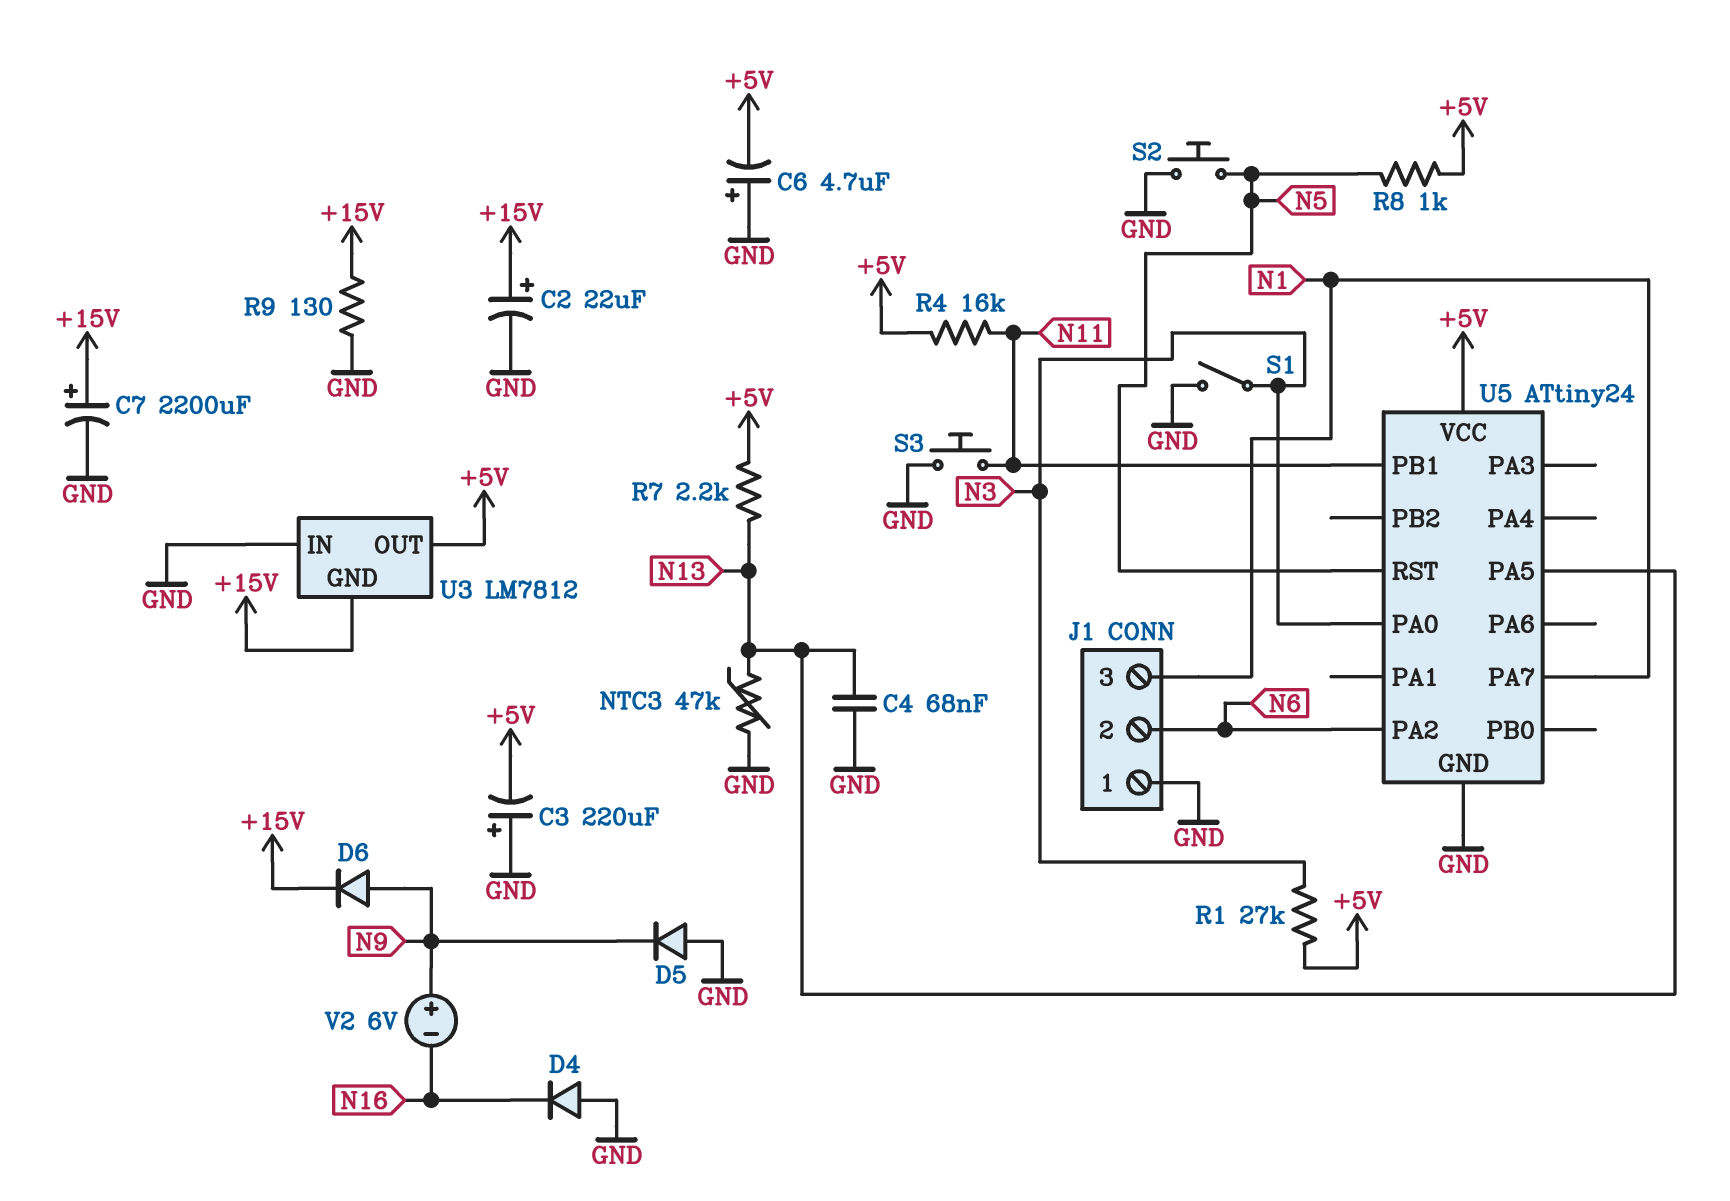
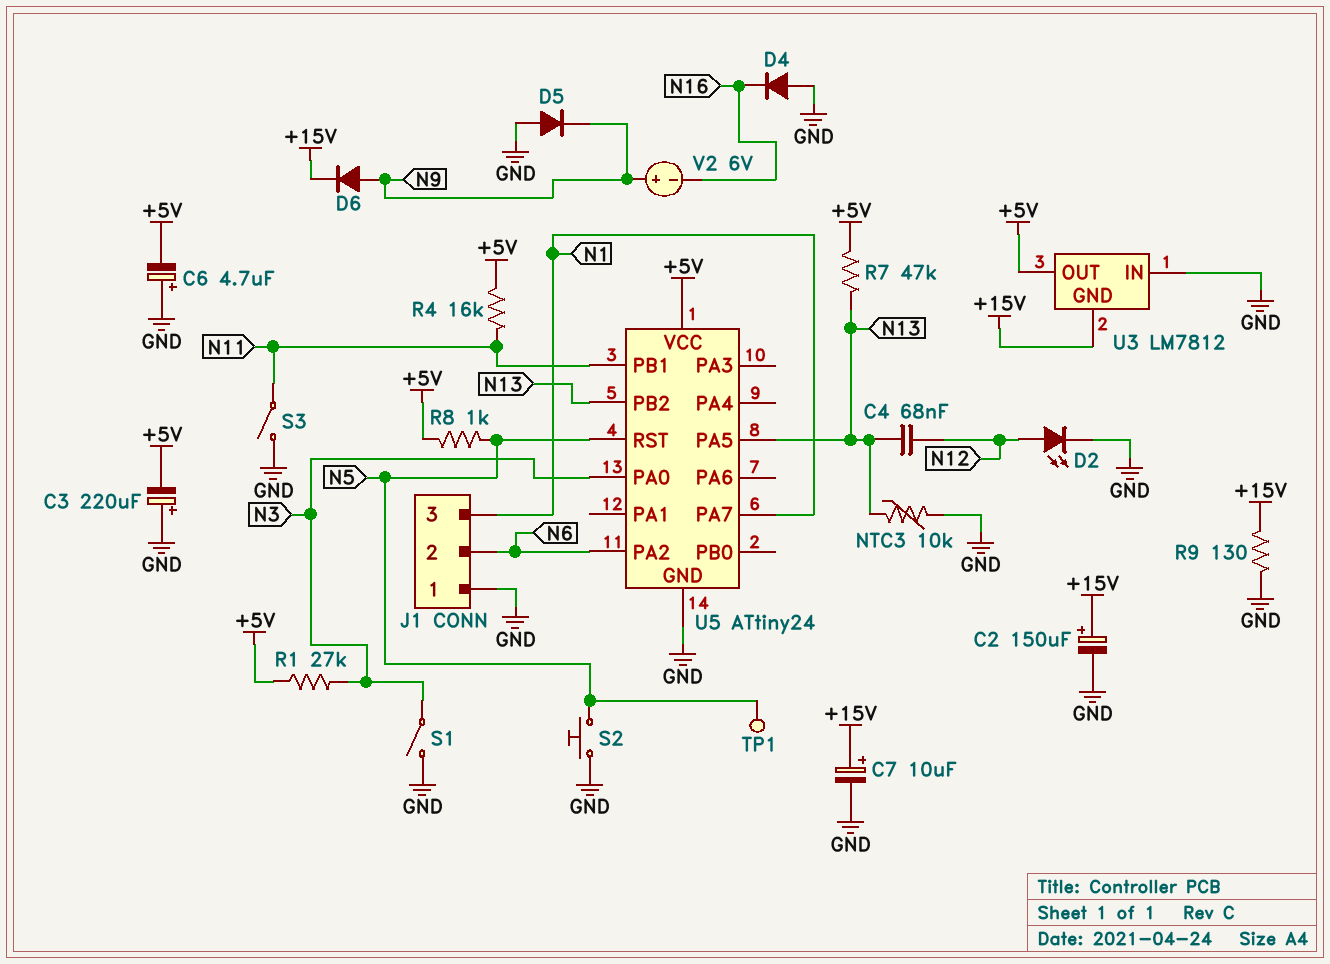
C2: 22uF (plus +15V, minus GND) -> 150uF (plus +15V, minus GND)
C4: 68nF (GND, N13) -> 68nF (N12, N13)
C7: 2200uF (plus +15V, minus GND) -> 10uF (plus +15V, minus GND)
D2: none -> LED (A N12, K GND)
NTC3: 47k (GND, N13) -> 10k (GND, N13)
R7: 2.2k (+5V, N13) -> 47k (+5V, N13)
S3: button (GND, N11) -> switch (GND, N11)
TP1: none -> test point (N5)
U5 pin PB2: none -> N13

